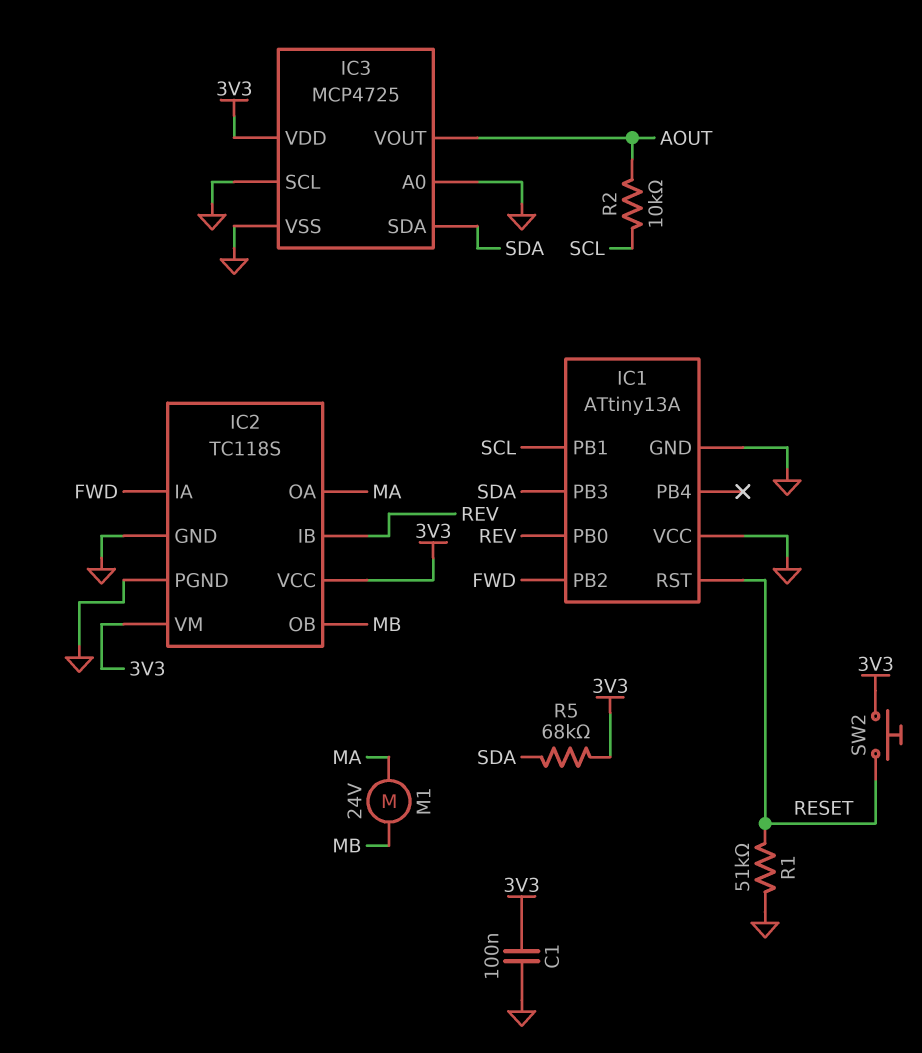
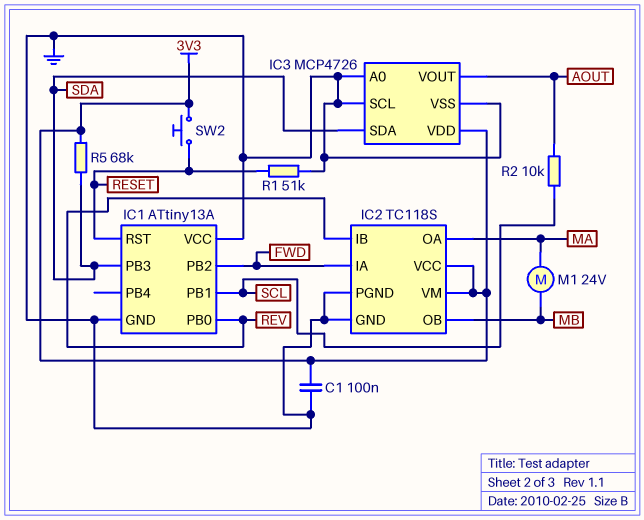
IC3: MCP4725 -> MCP4726

